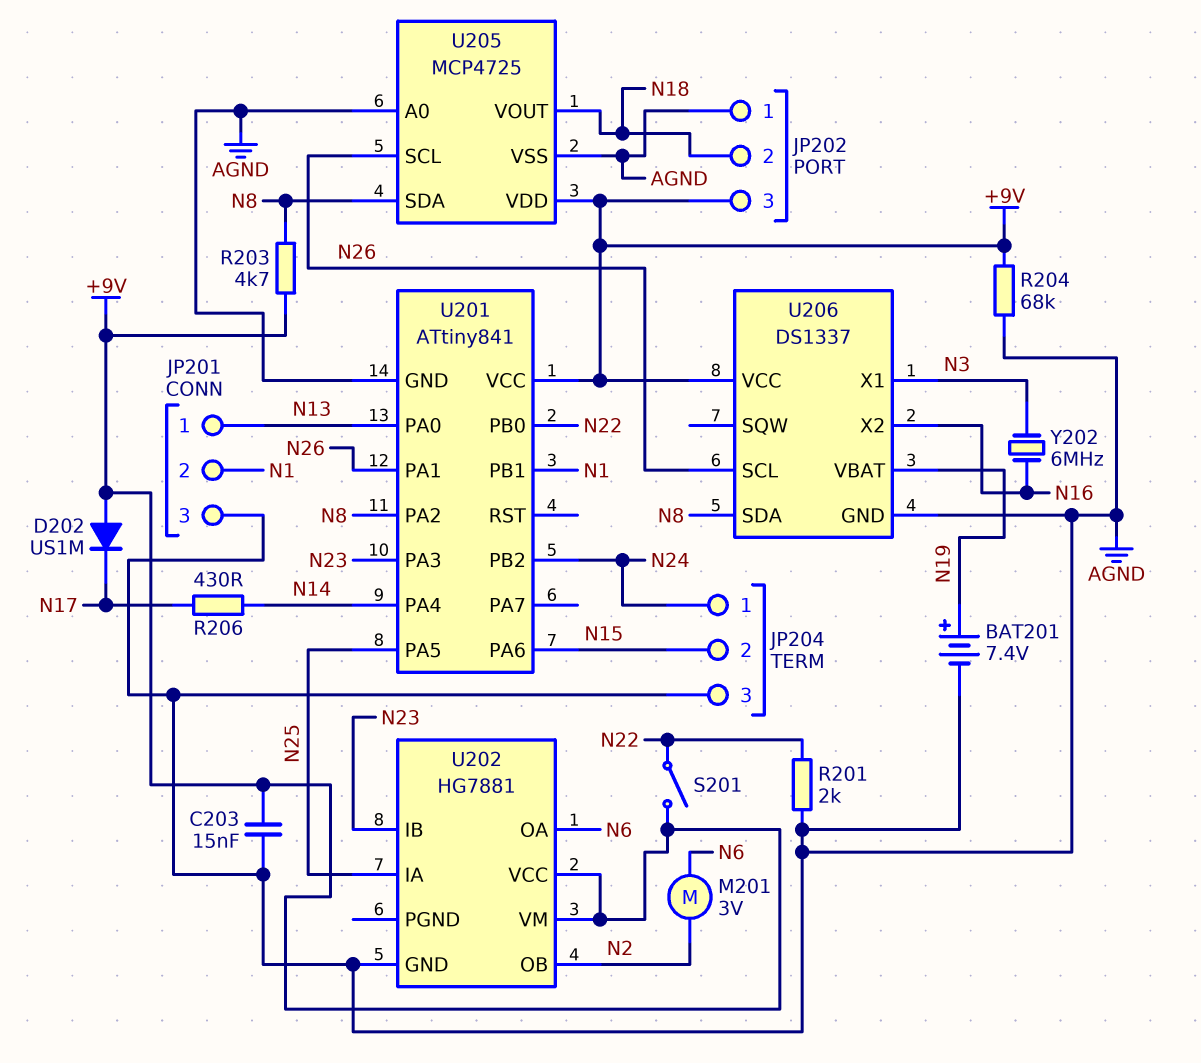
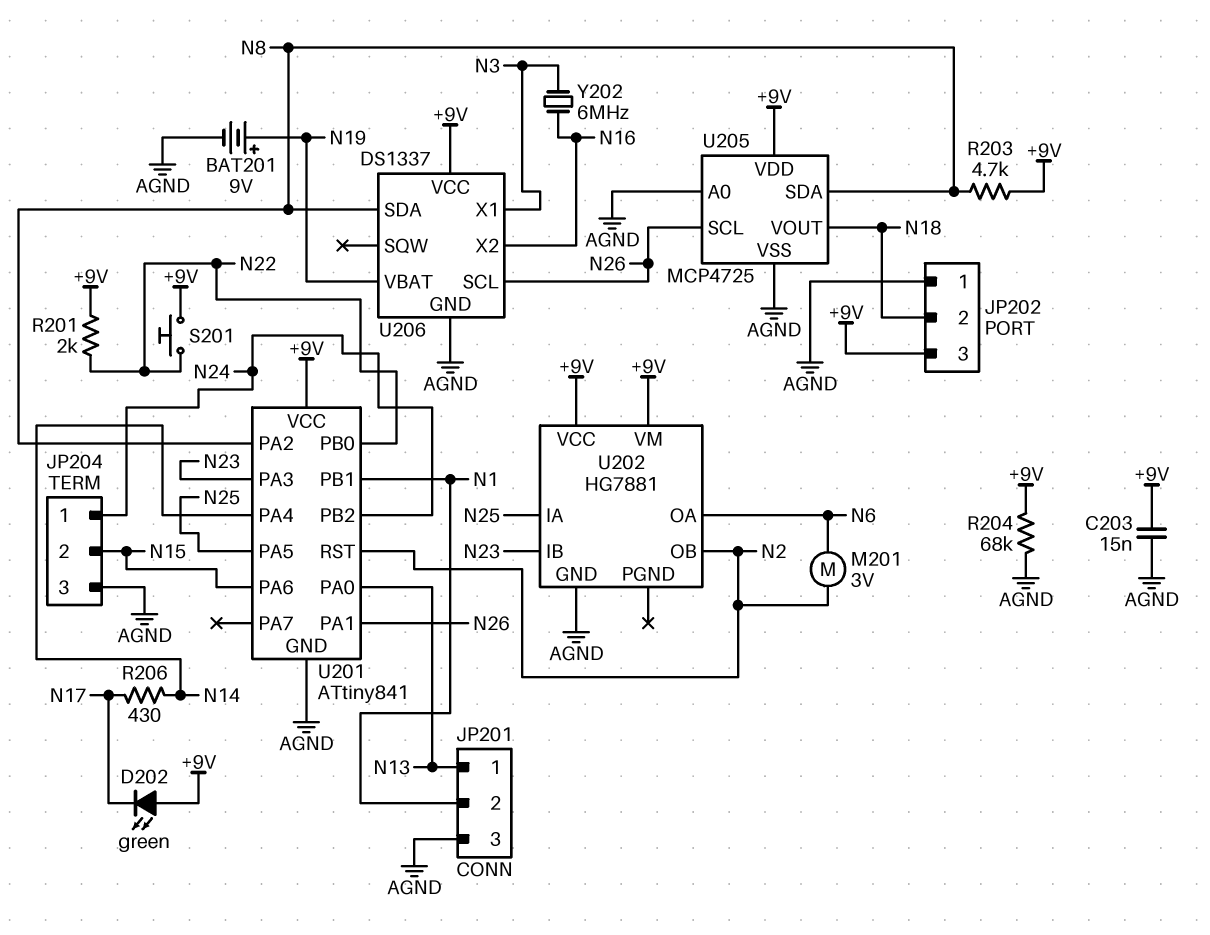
BAT201: 7.4V (plus N19, minus AGND) -> 9V (plus N19, minus AGND)
D202: diode US1M (A +9V, K N17) -> LED green (A +9V, K N17)
R201: 2k (AGND, N22) -> 2k (+9V, N22)
S201: switch (+9V, N22) -> button (+9V, N22)
U201 pin RST: none -> N2

